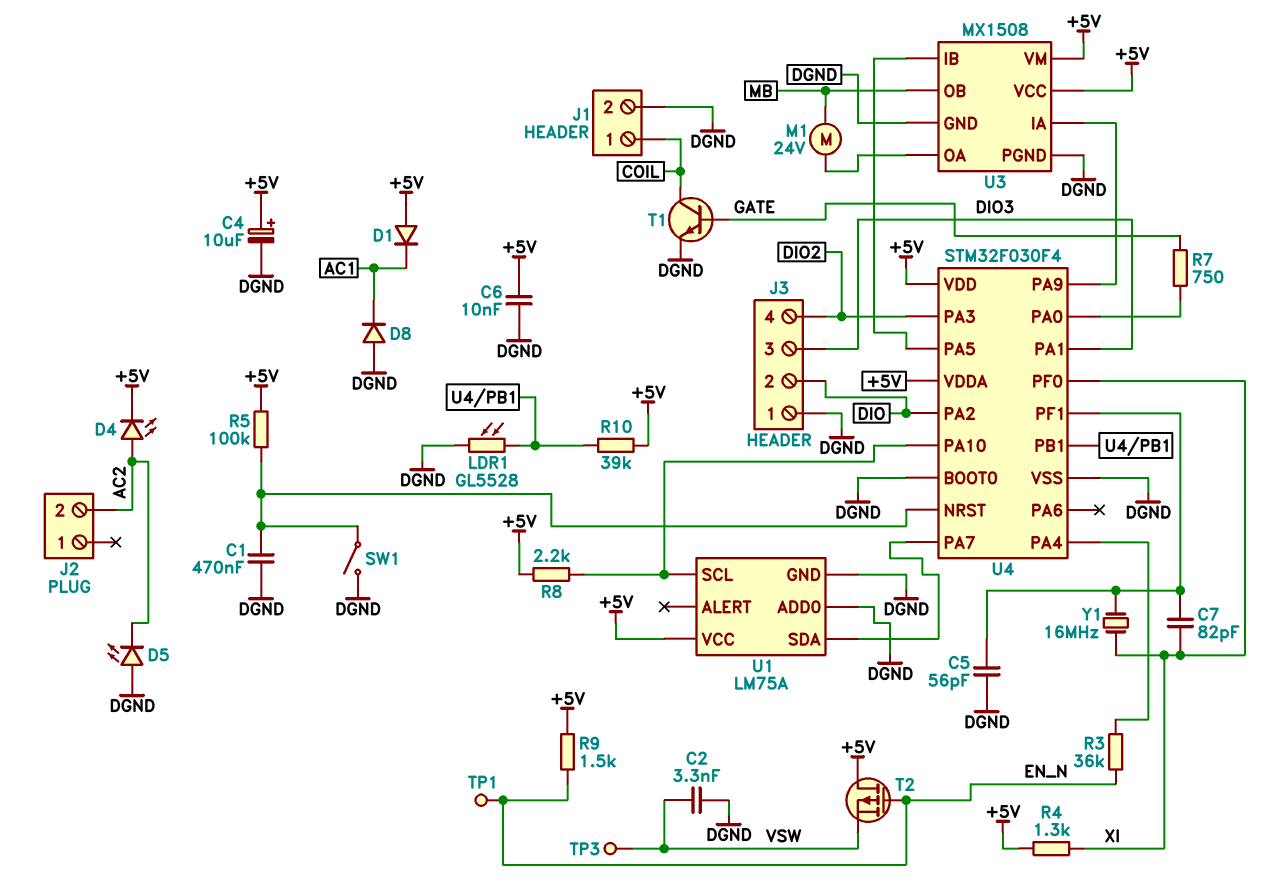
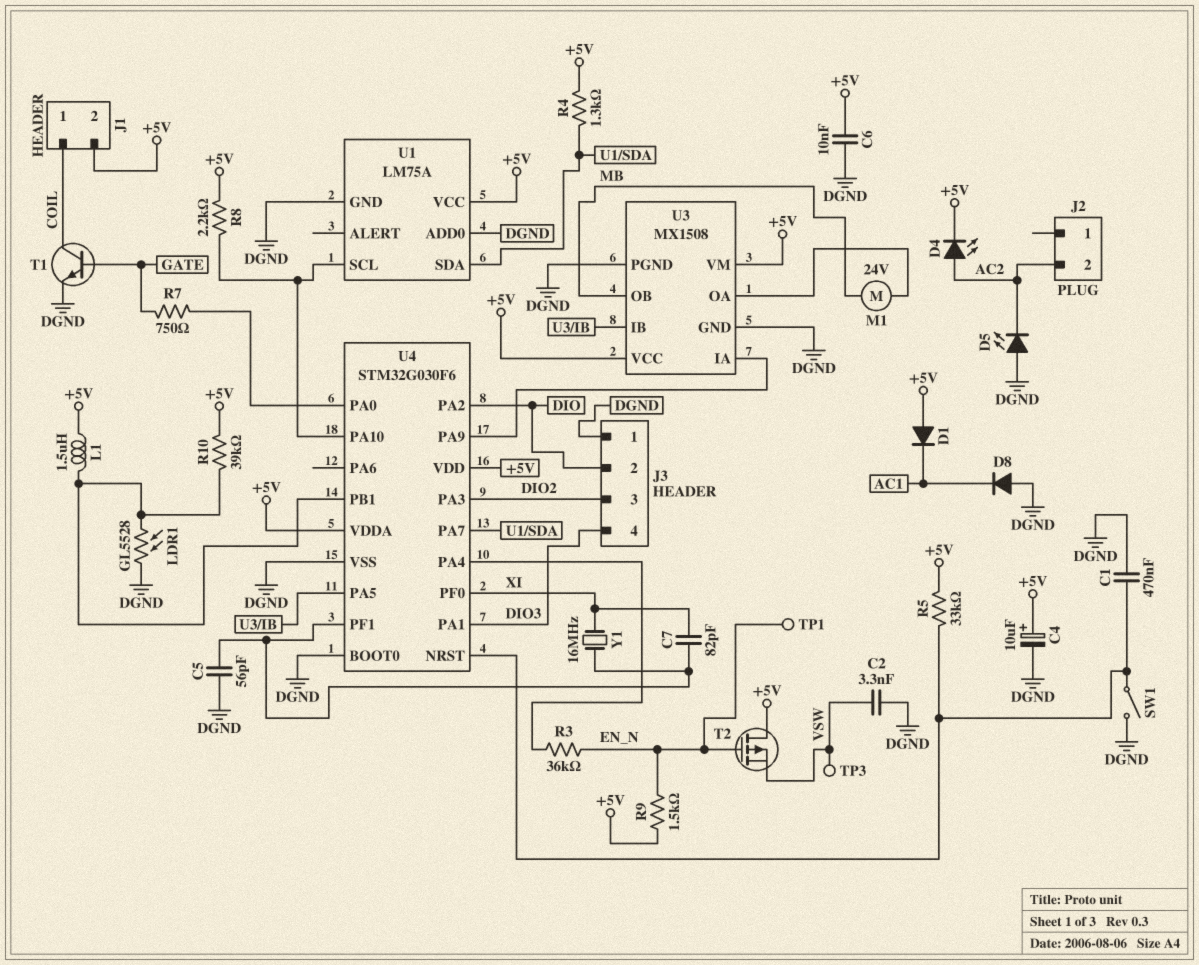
J1 pin 2: DGND -> +5V
J3 pin 3: DIO3 -> DIO2
J3 pin 4: DIO2 -> DIO3
L1: none -> 1.5uH (+5V, U4/PB1)
R4: 1.3k (+5V, XI) -> 1.3k (+5V, U1/SDA)
R5: 100k (+5V, U4/NRST) -> 33k (+5V, U4/NRST)
U4: STM32F030F4 -> STM32G030F6

